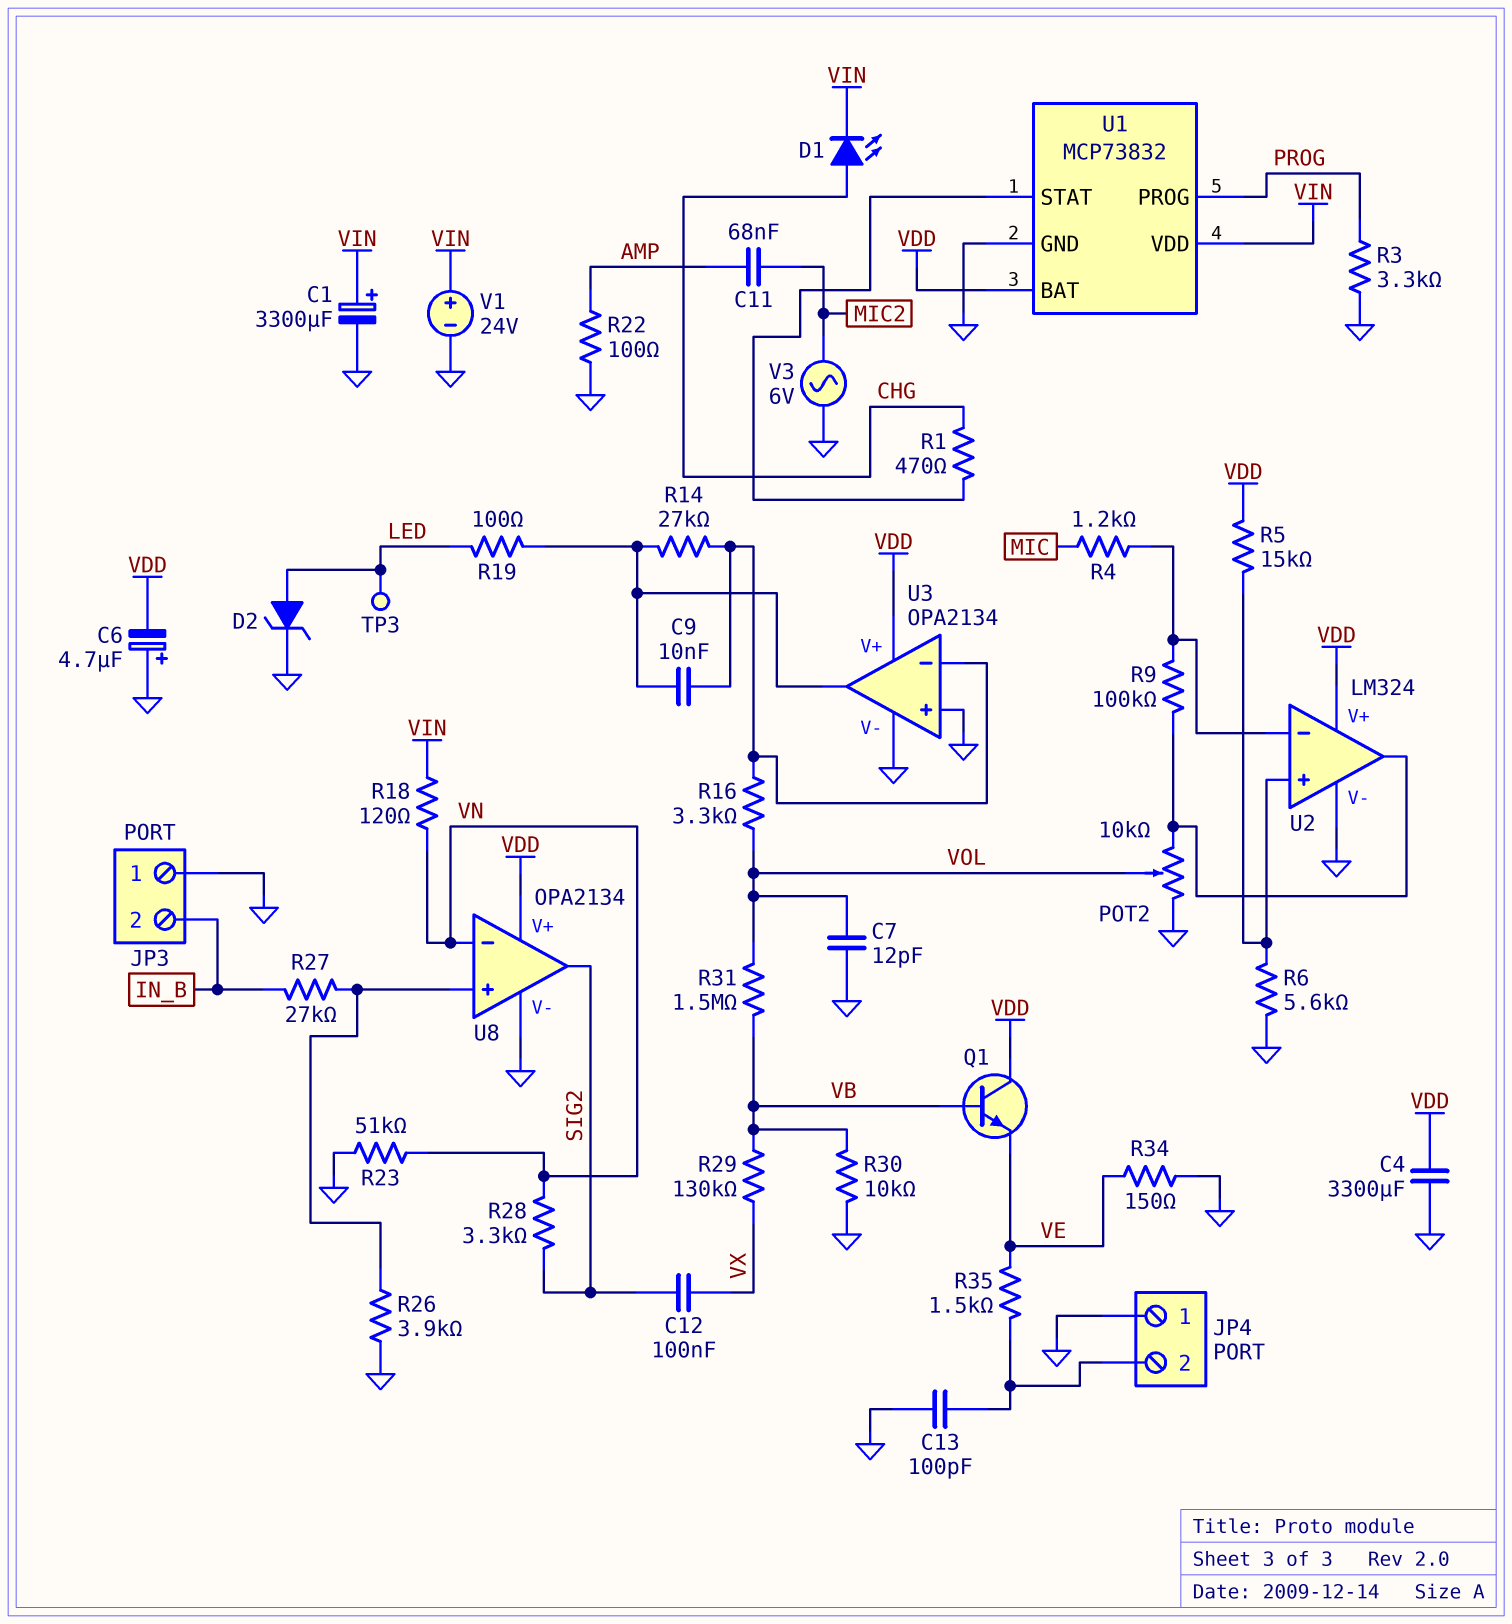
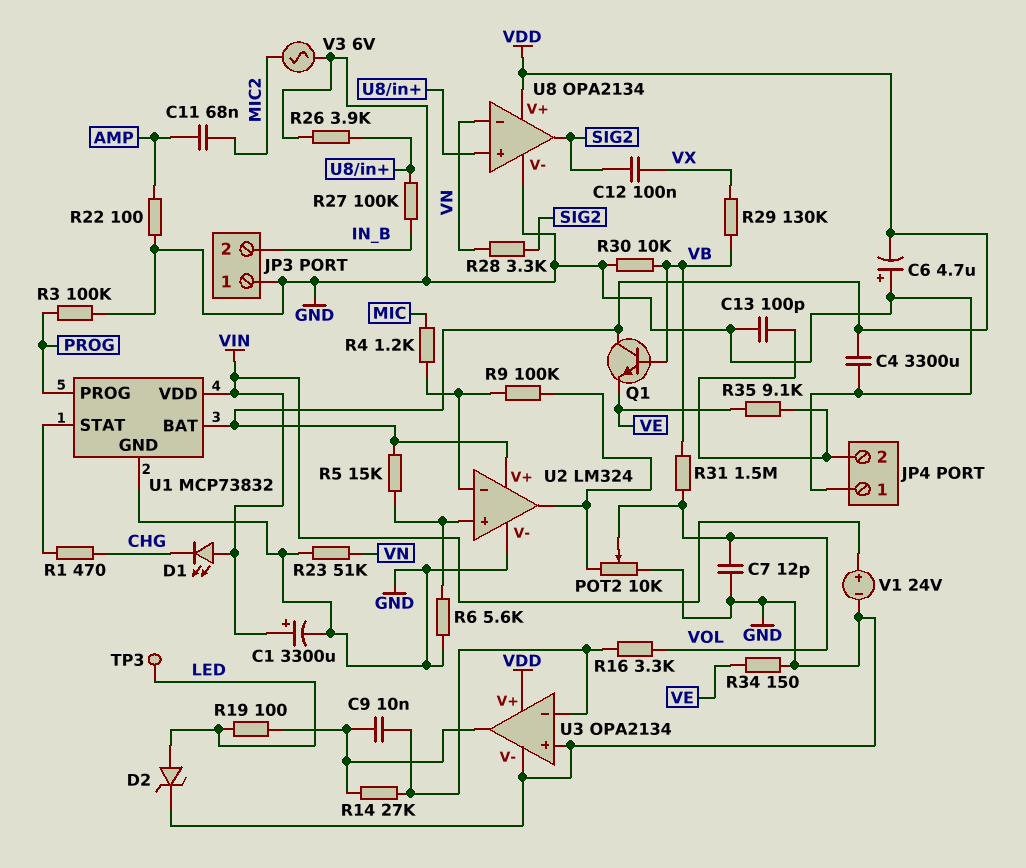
D1: LED (A CHG, K VIN) -> LED (A VIN, K CHG)
R3: 3.3k (GND, PROG) -> 100k (GND, PROG)
R18: 120 (VIN, VN) -> none
R27: 27k (IN_B, U8/in+) -> 100k (IN_B, U8/in+)
R35: 1.5k (JP4/2, VE) -> 9.1k (JP4/2, VE)

